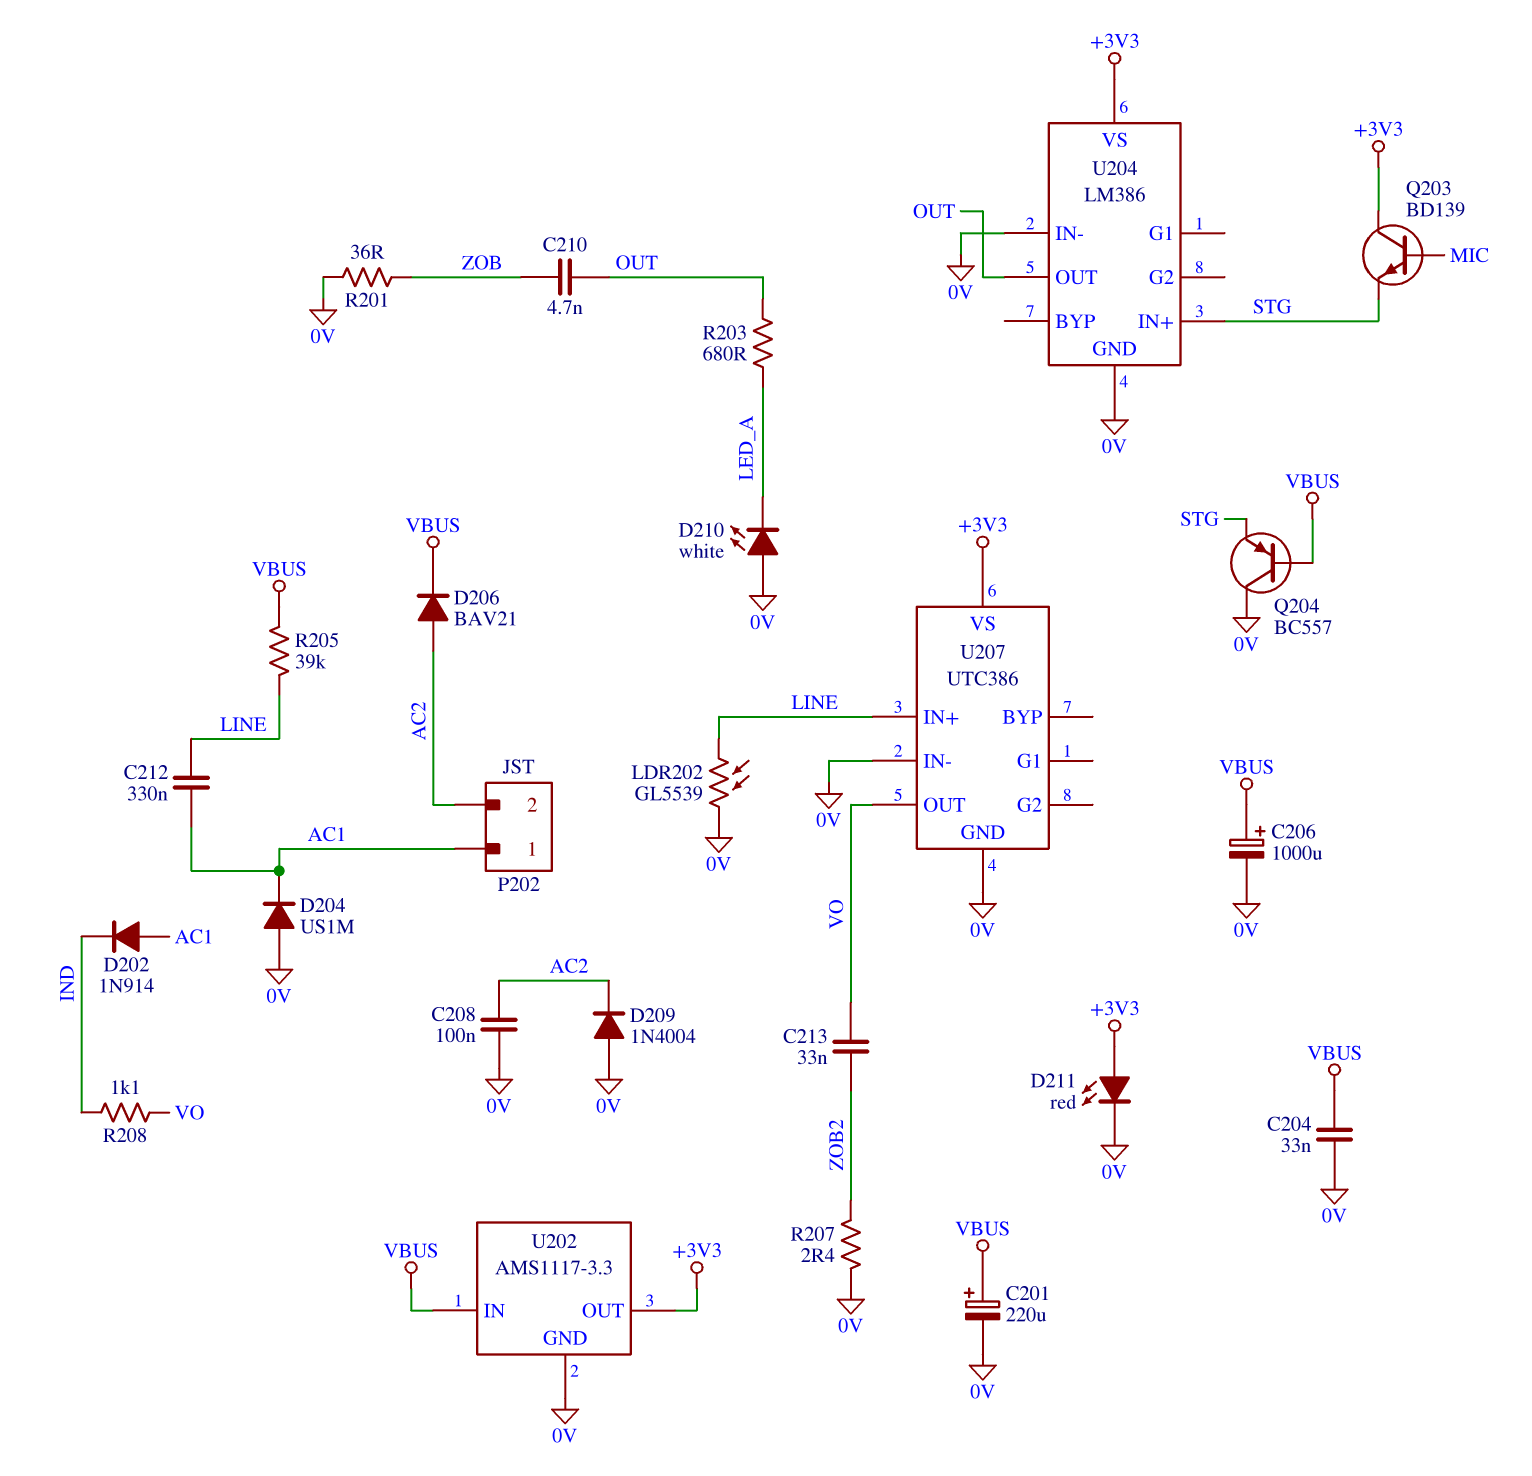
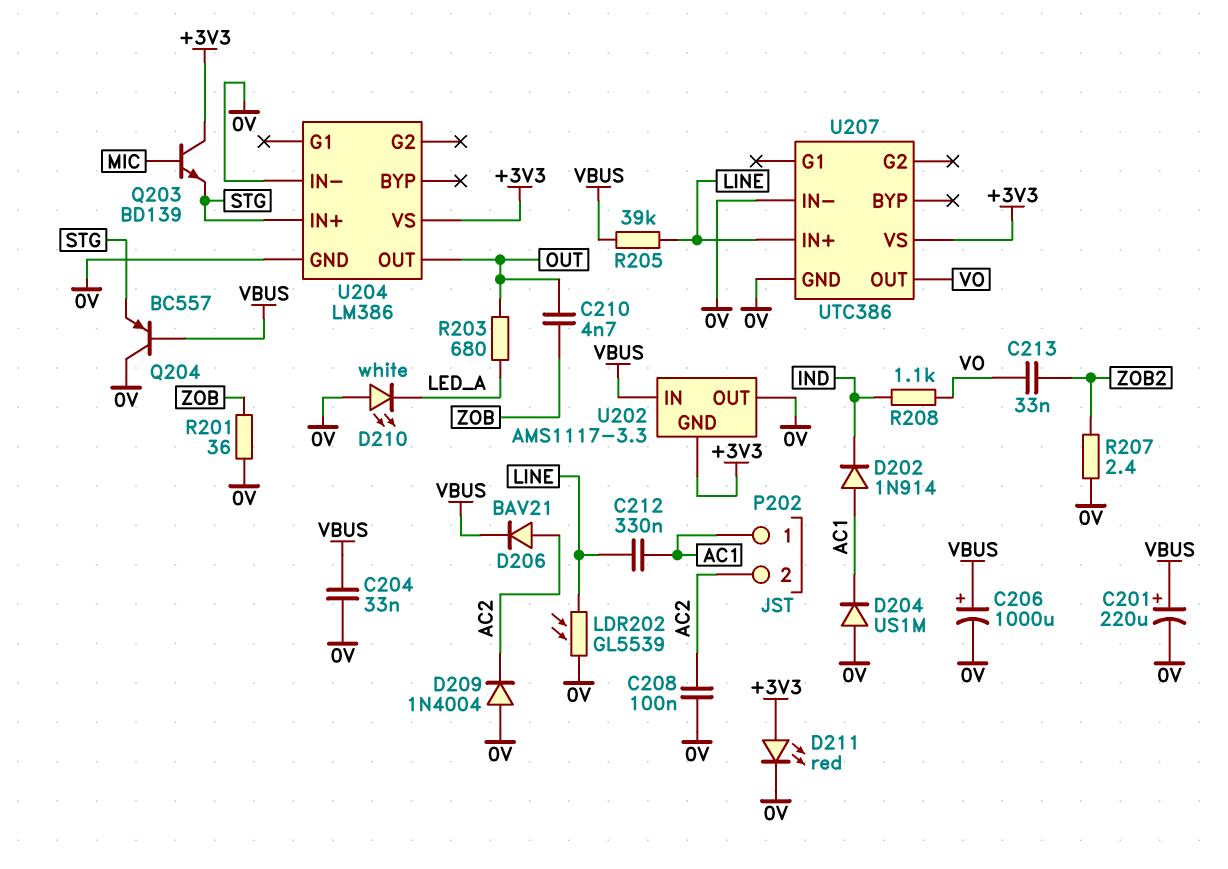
U202 pin GND: 0V -> +3V3
U202 pin OUT: +3V3 -> 0V

